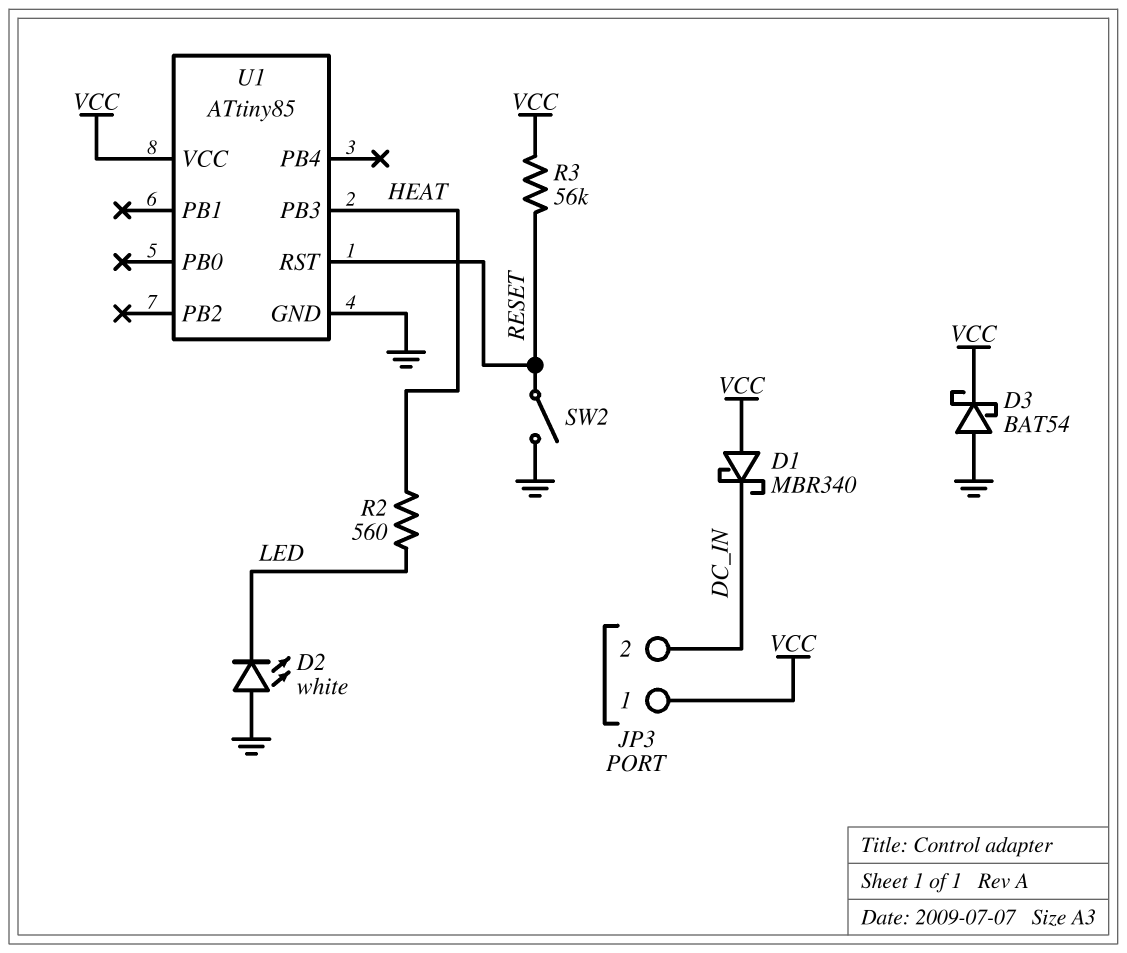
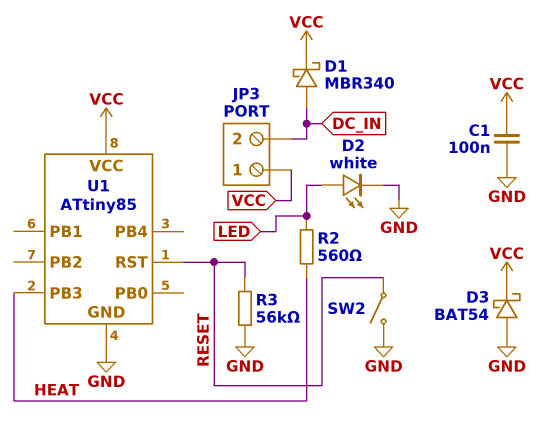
C1: none -> 100nF (GND, VCC)
D1: schottky MBR340 (A VCC, K DC_IN) -> schottky MBR340 (A DC_IN, K VCC)
D2: LED white (A GND, K LED) -> LED white (A LED, K GND)
R3: 56k (RESET, VCC) -> 56k (GND, RESET)

